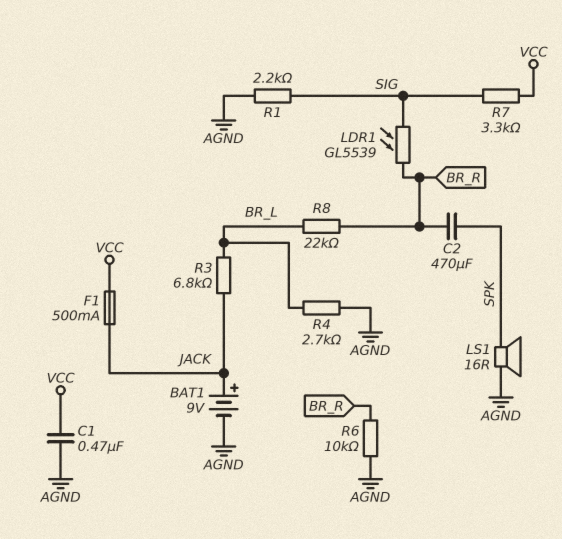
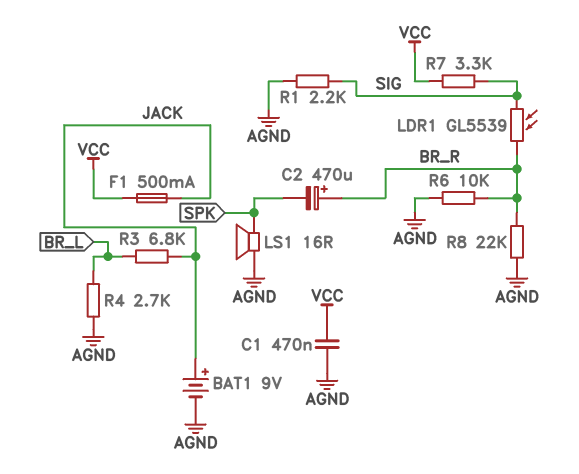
C2: 470uF (BR_R, SPK) -> 470uF (plus BR_R, minus SPK)
R8: 22k (BR_L, BR_R) -> 22k (AGND, BR_R)

